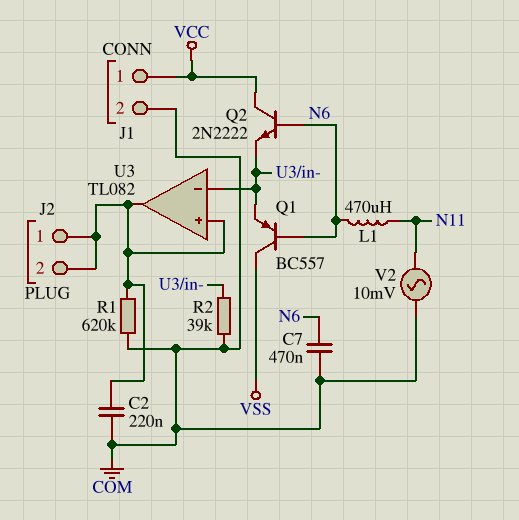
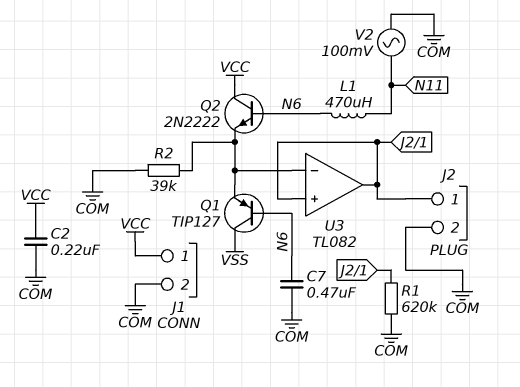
C2: 220nF (COM, J2/1) -> 220nF (COM, VCC)
J2 pin 2: J2/1 -> COM
Q1: PNP BC557 (B N6, C VSS, E U3/in-) -> PNP TIP127 (B N6, C VSS, E U3/in-)
V2: AC 10mV (COM, N11) -> AC 100mV (COM, N11)

